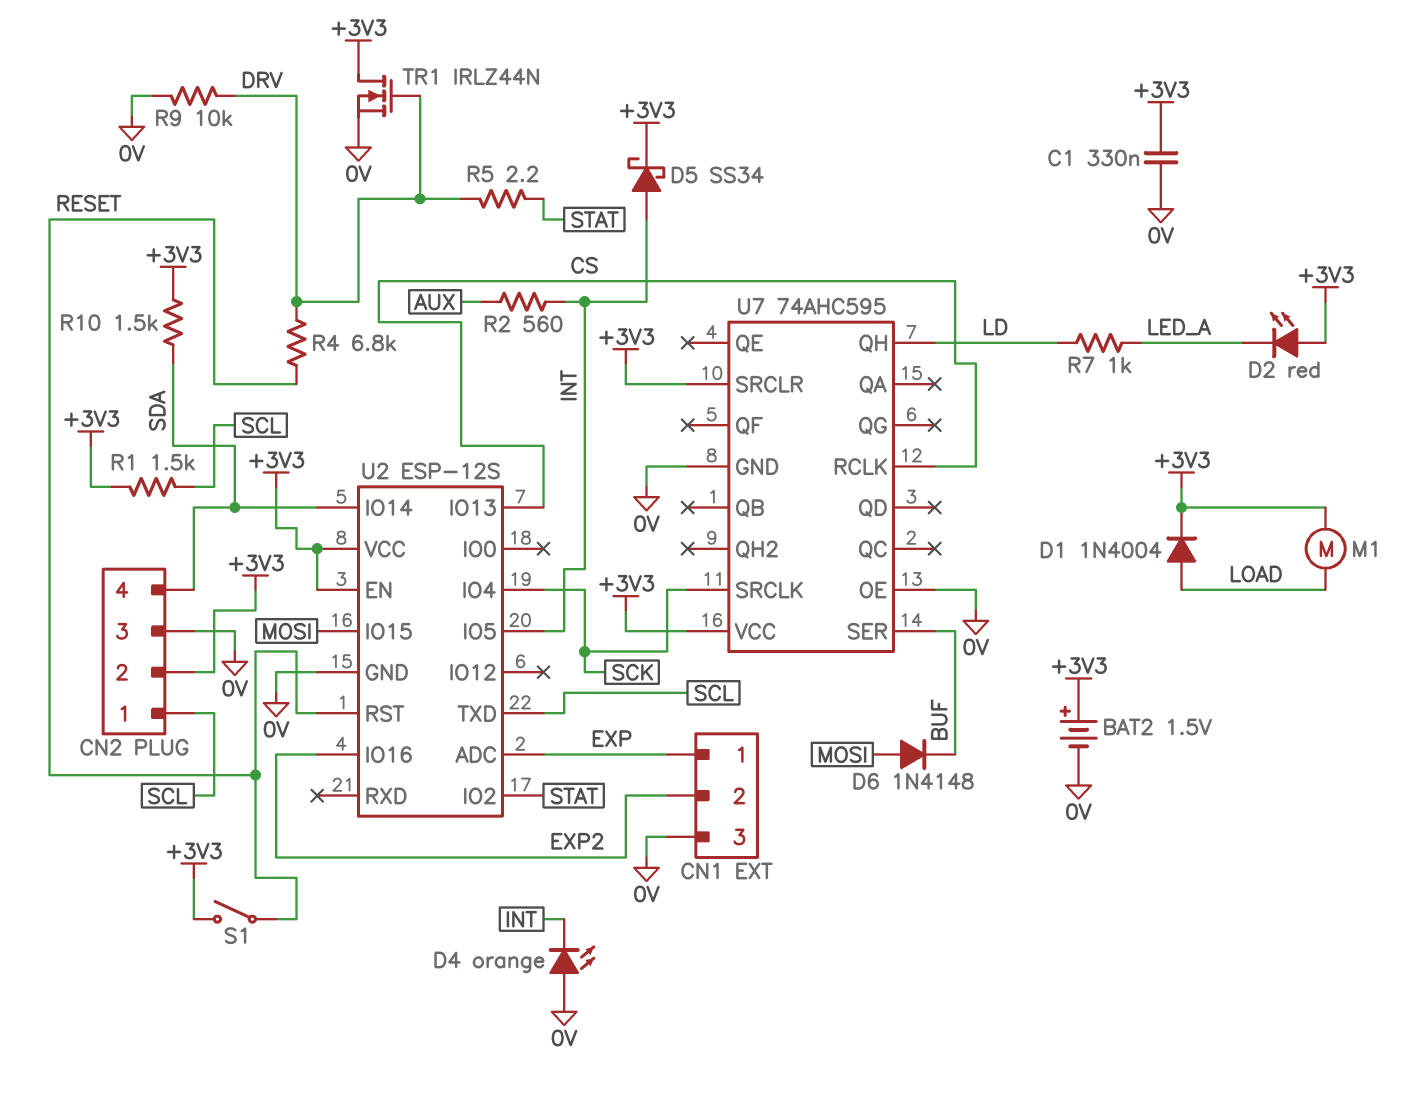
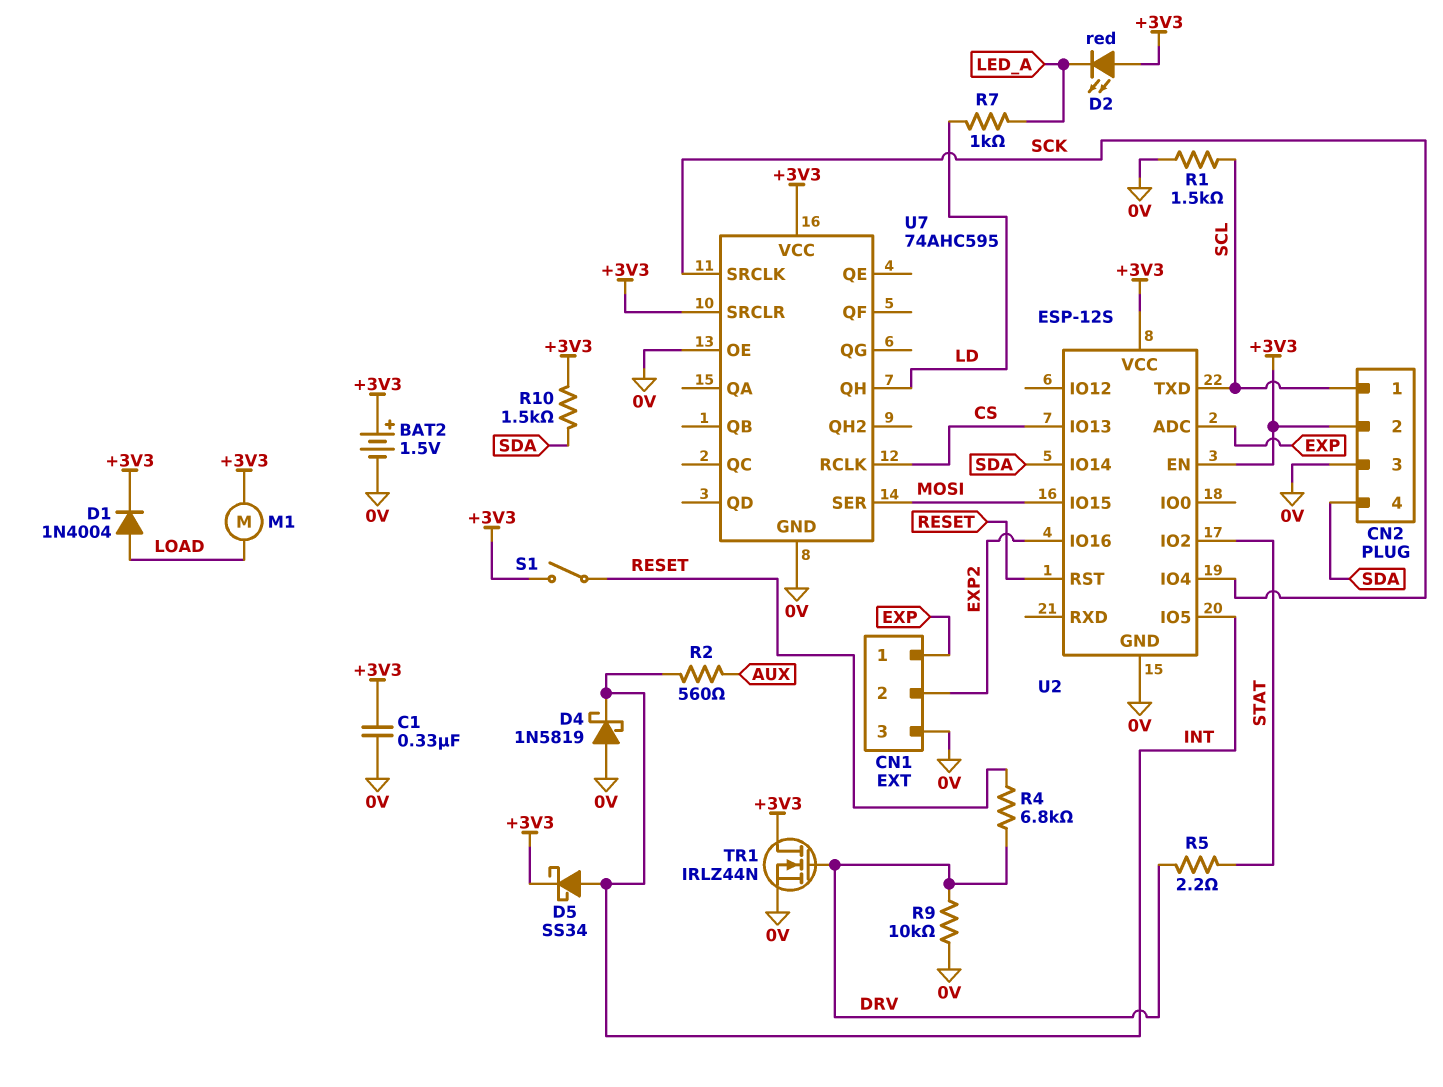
D4: LED orange (A 0V, K INT) -> schottky 1N5819 (A 0V, K INT)
D6: diode 1N4148 (A MOSI, K BUF) -> none
R1: 1.5k (+3V3, SCL) -> 1.5k (0V, SCL)
U7 pin SER: BUF -> MOSI

